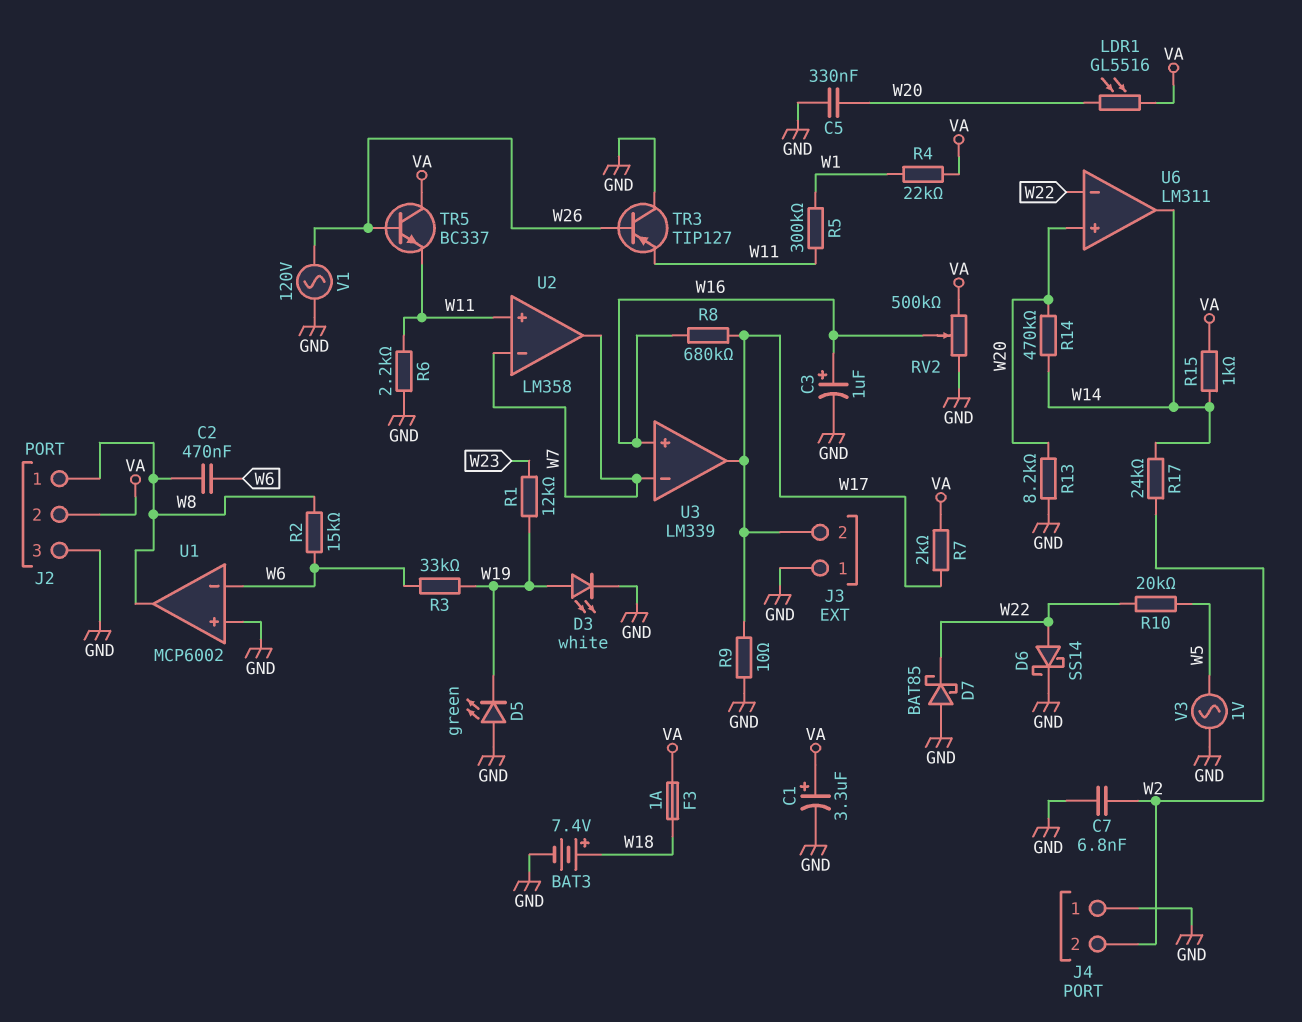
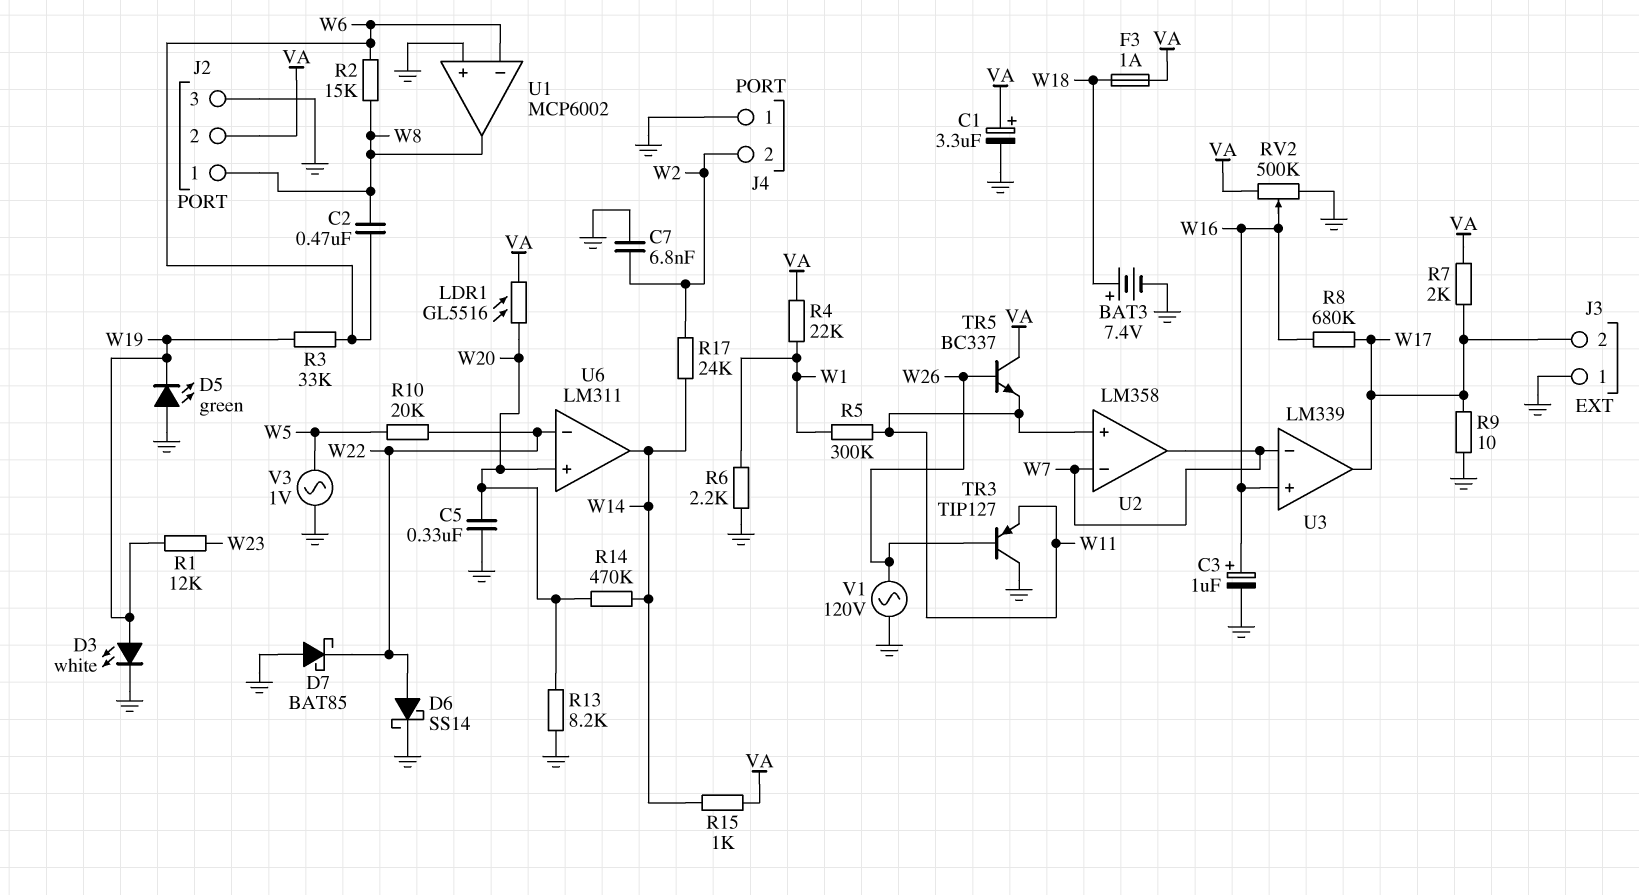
R6: 2.2k (GND, W11) -> 2.2k (GND, W1)

